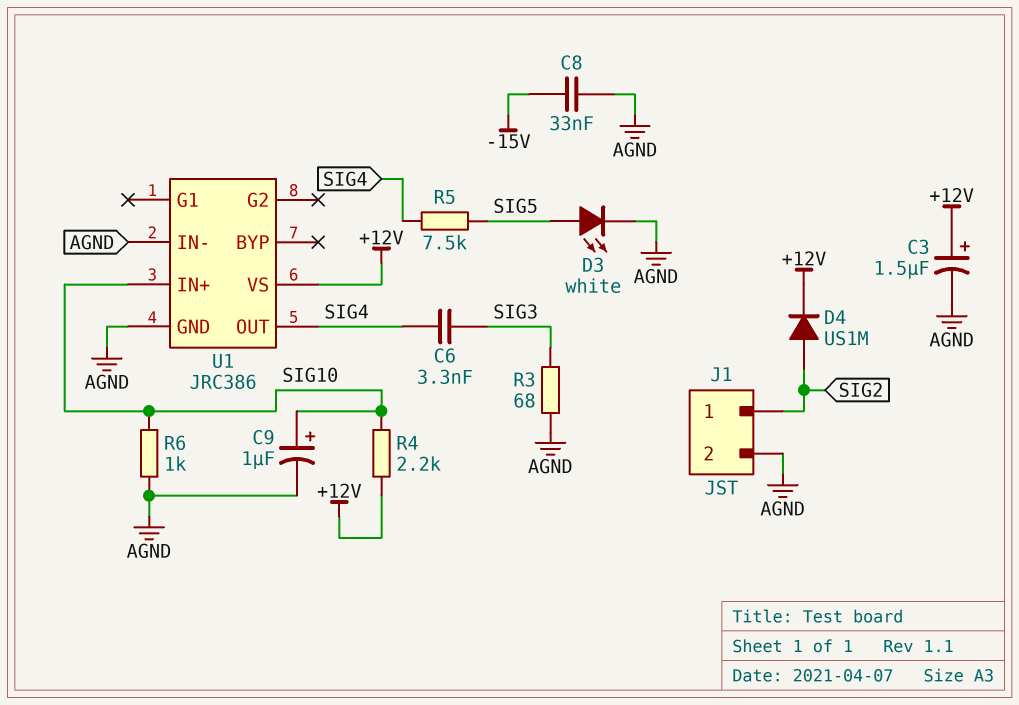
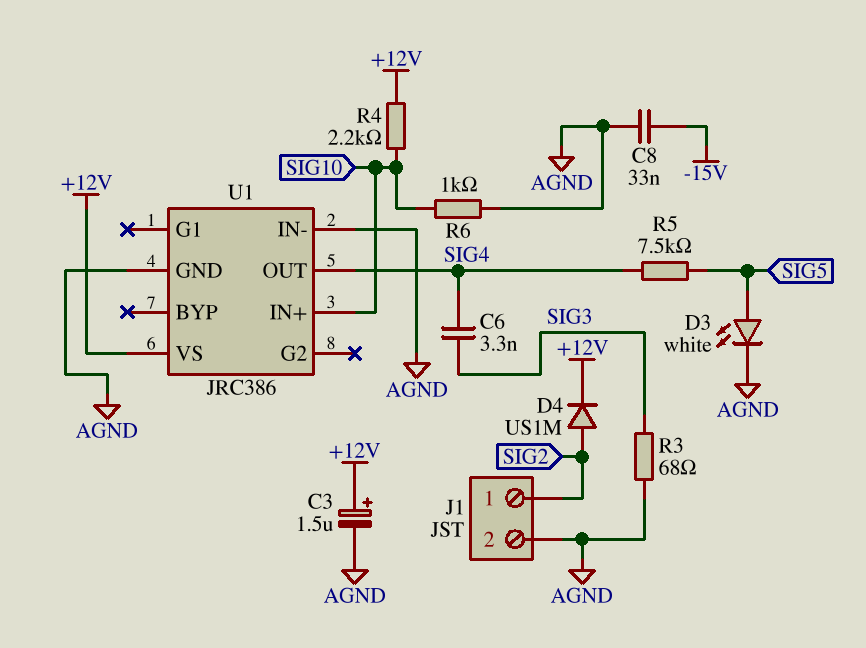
C9: 1uF (plus SIG10, minus AGND) -> none

